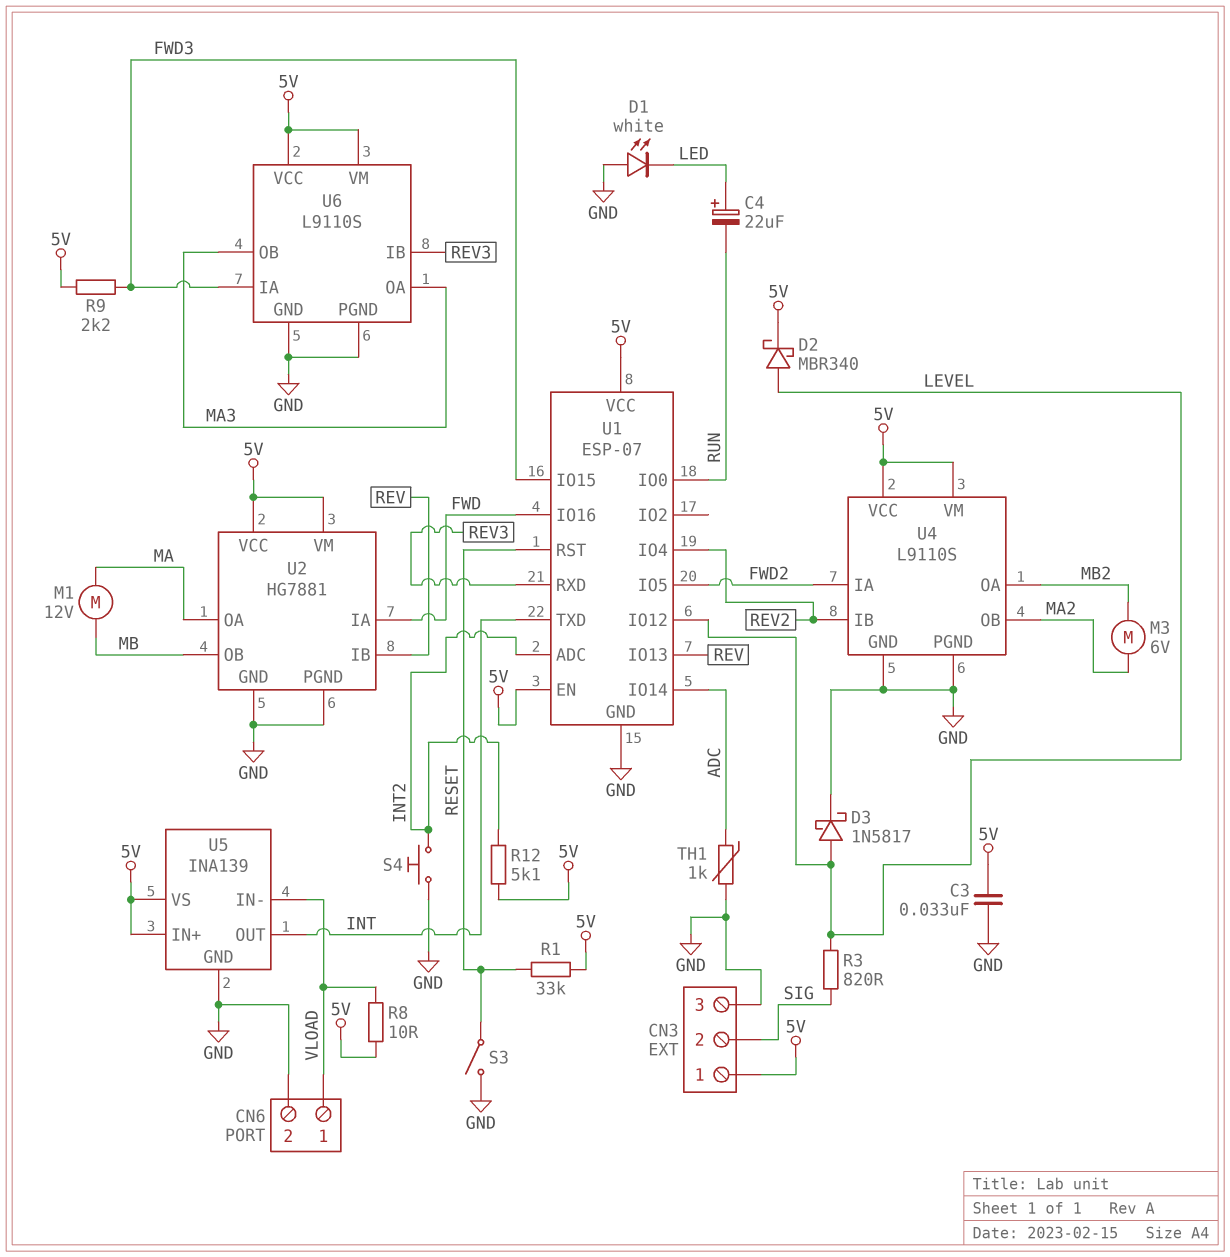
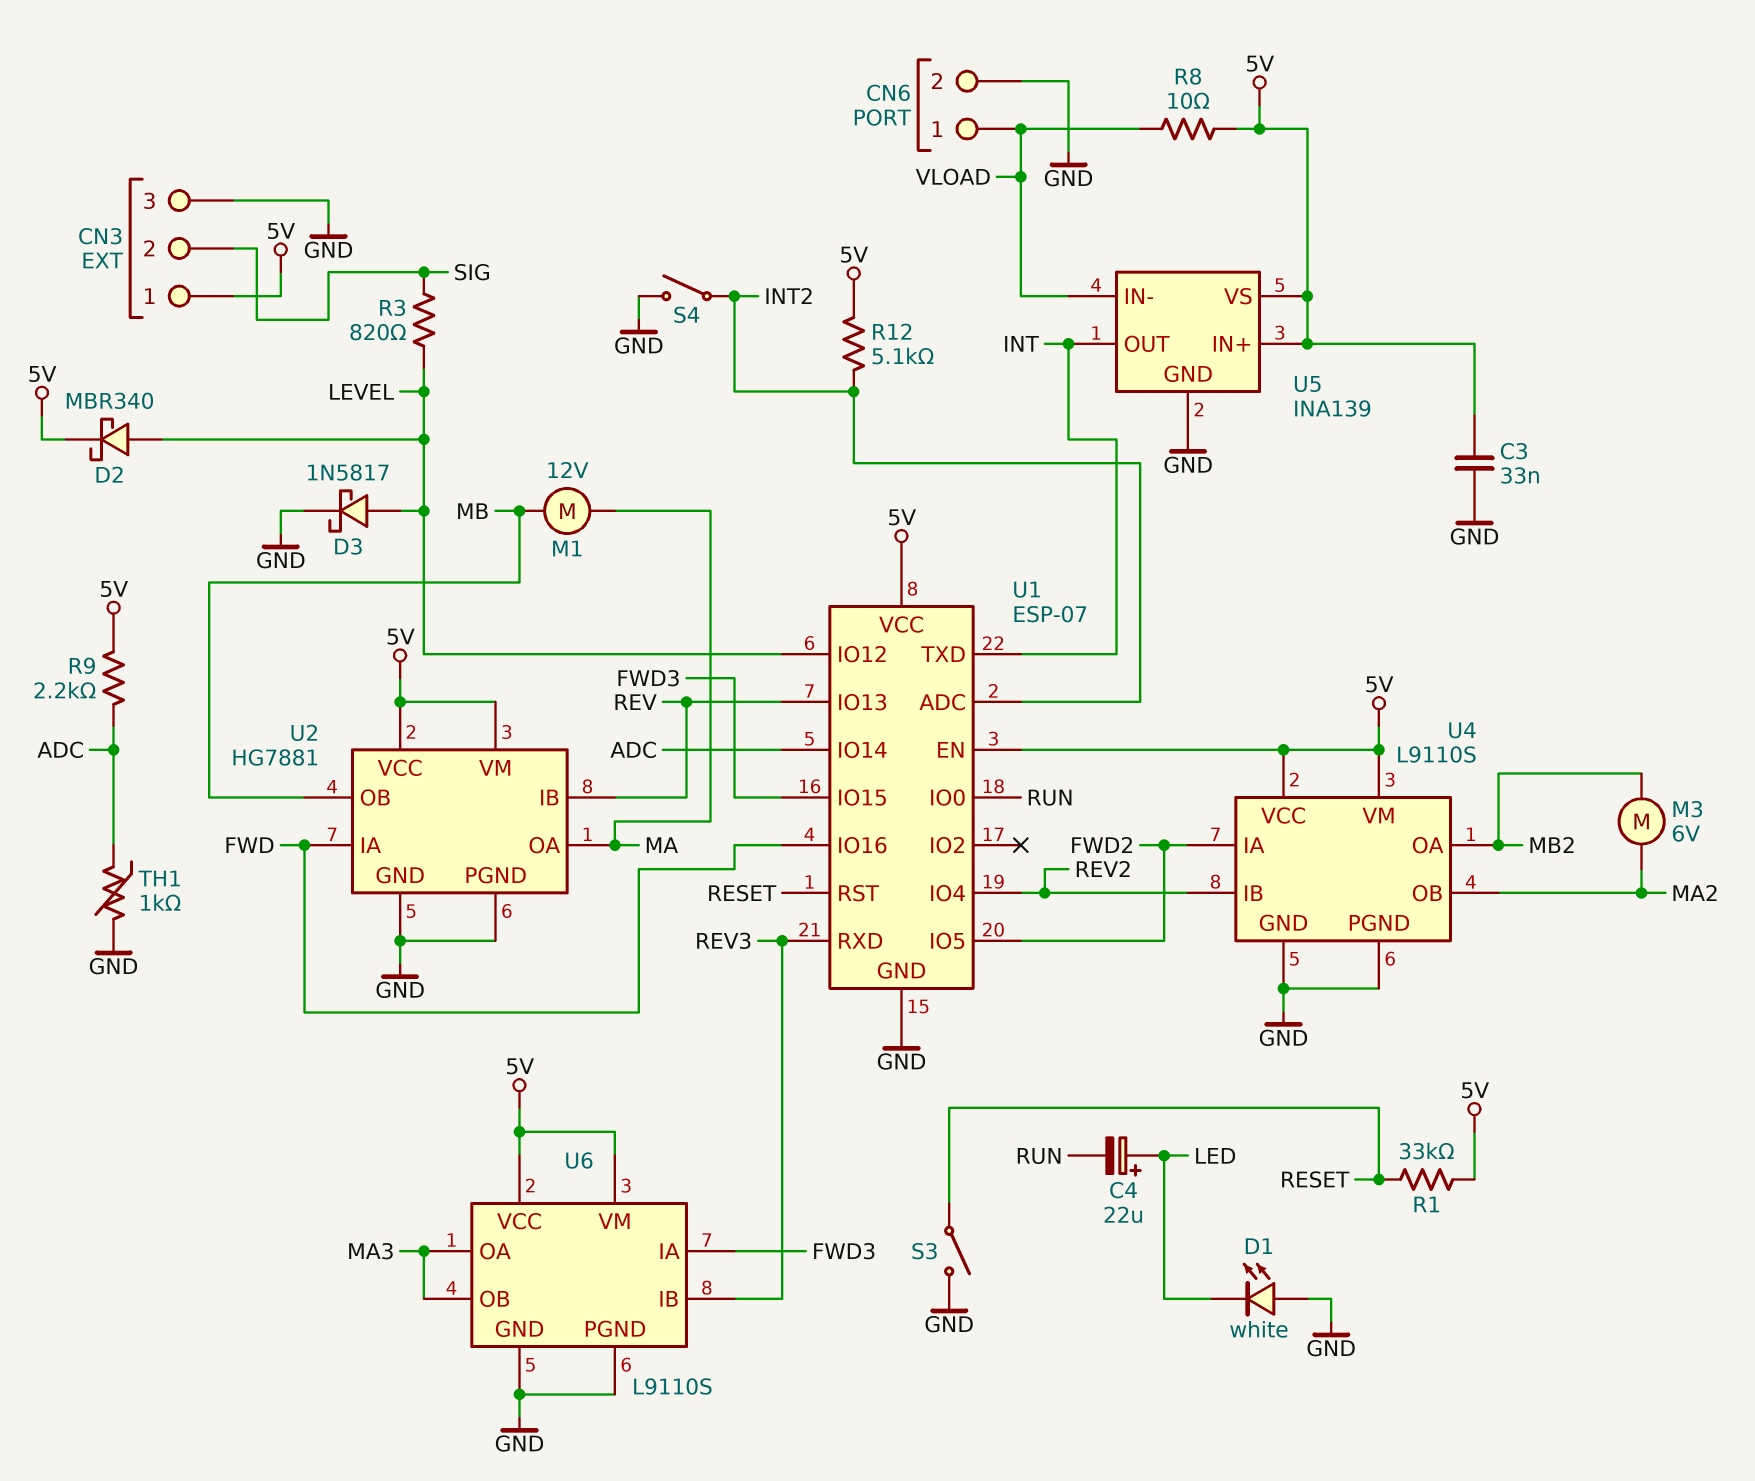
R9: 2.2k (5V, FWD3) -> 2.2k (5V, ADC)
S4: button (GND, INT2) -> switch (GND, INT2)

